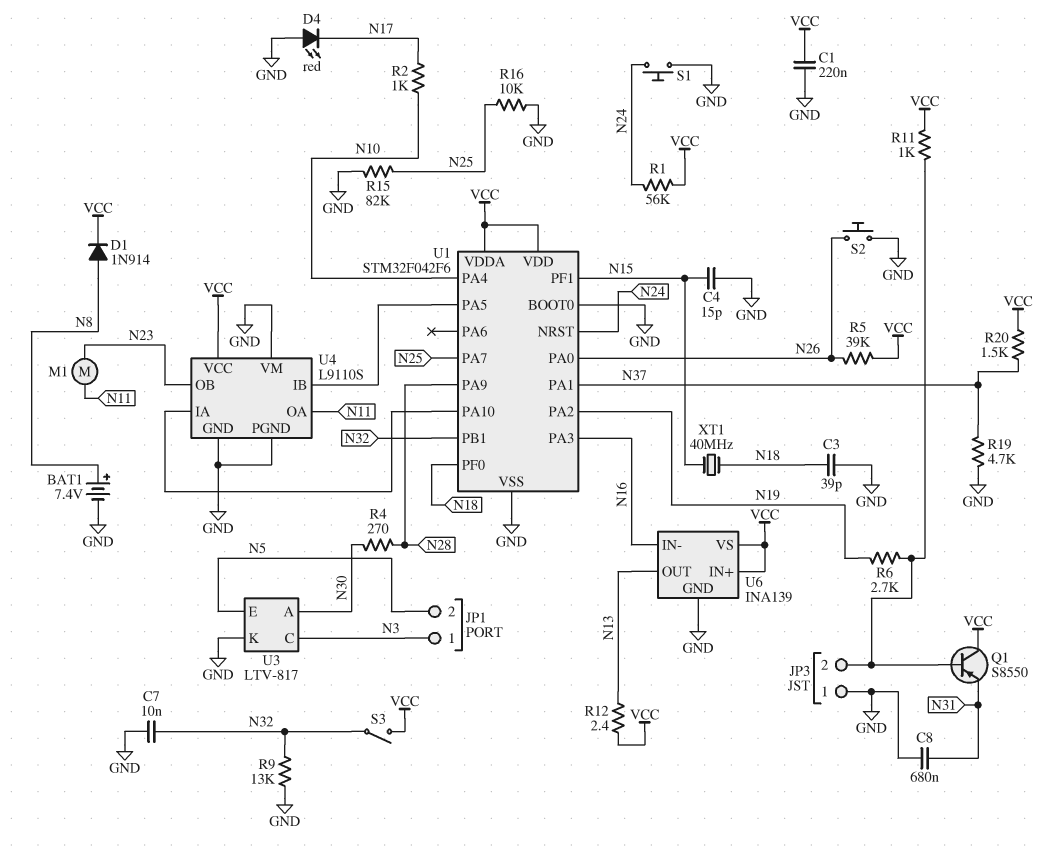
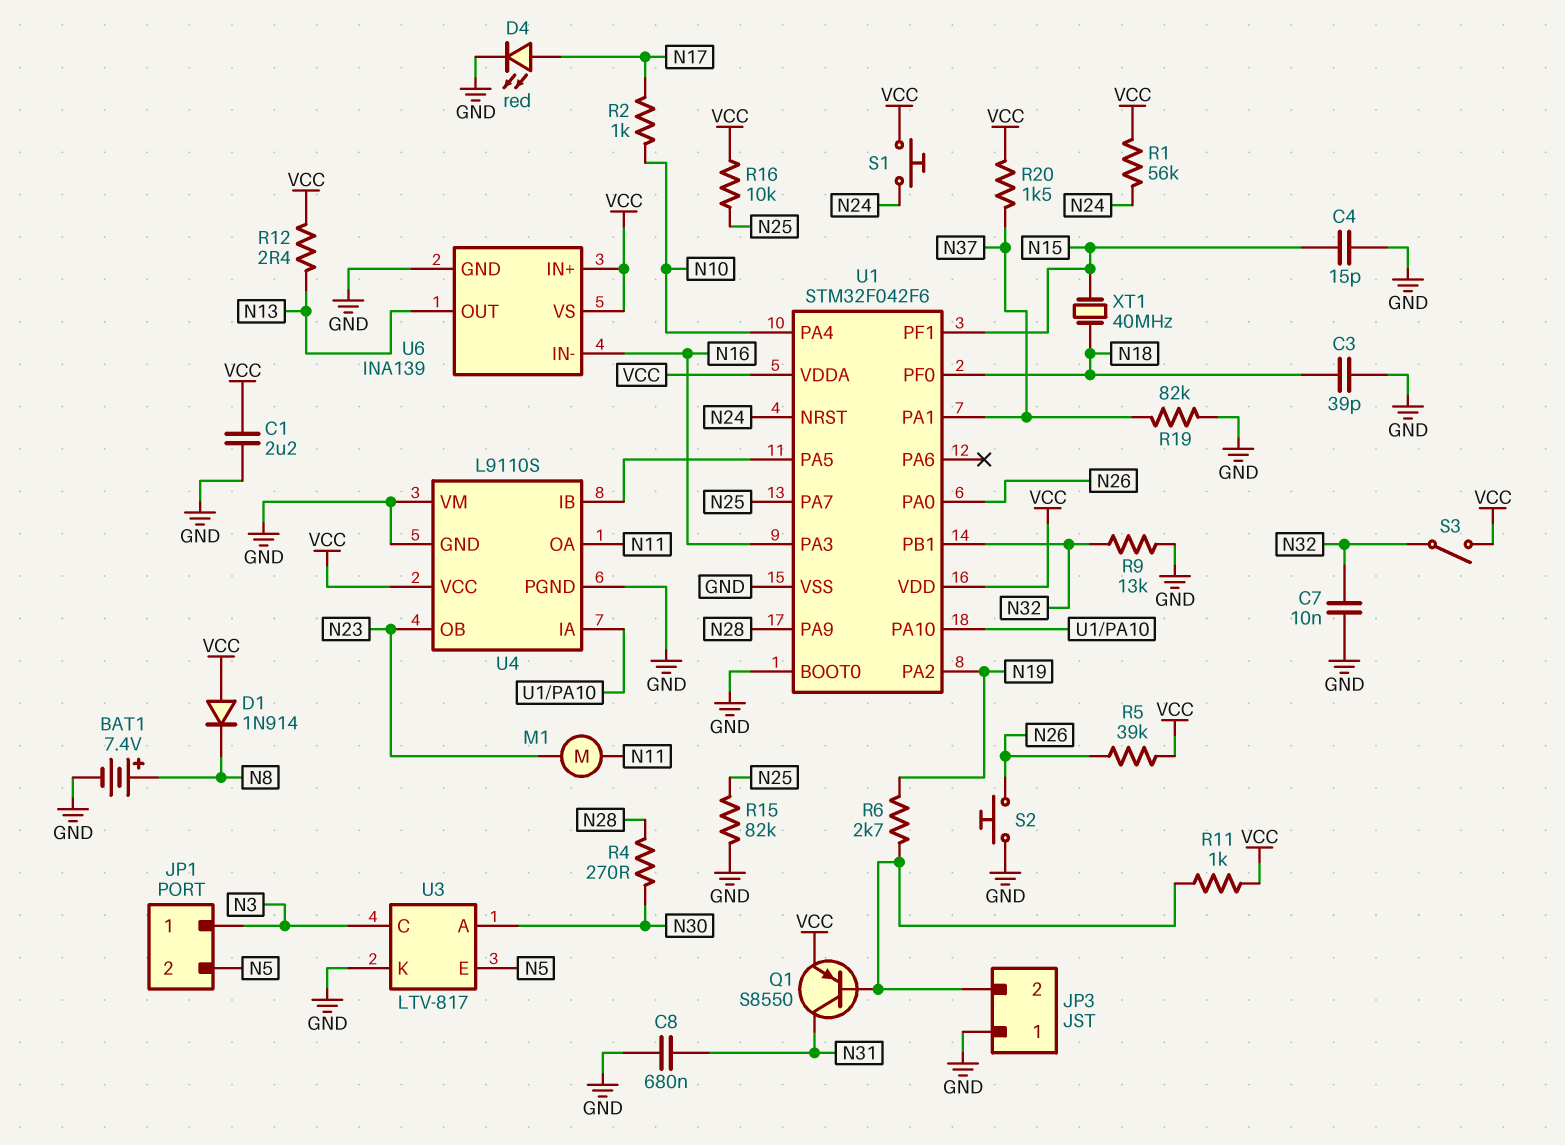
C1: 220nF (GND, VCC) -> 2.2uF (GND, VCC)
D1: diode 1N914 (A N8, K VCC) -> diode 1N914 (A VCC, K N8)
D4: LED red (A GND, K N17) -> LED red (A N17, K GND)
Q1: PNP S8550 (B JP3/2, C VCC, E N31) -> PNP S8550 (B JP3/2, C N31, E VCC)
R16: 10k (GND, N25) -> 10k (N25, VCC)
R19: 4.7k (GND, N37) -> 82k (GND, N37)
S1: button (GND, N24) -> button (N24, VCC)

